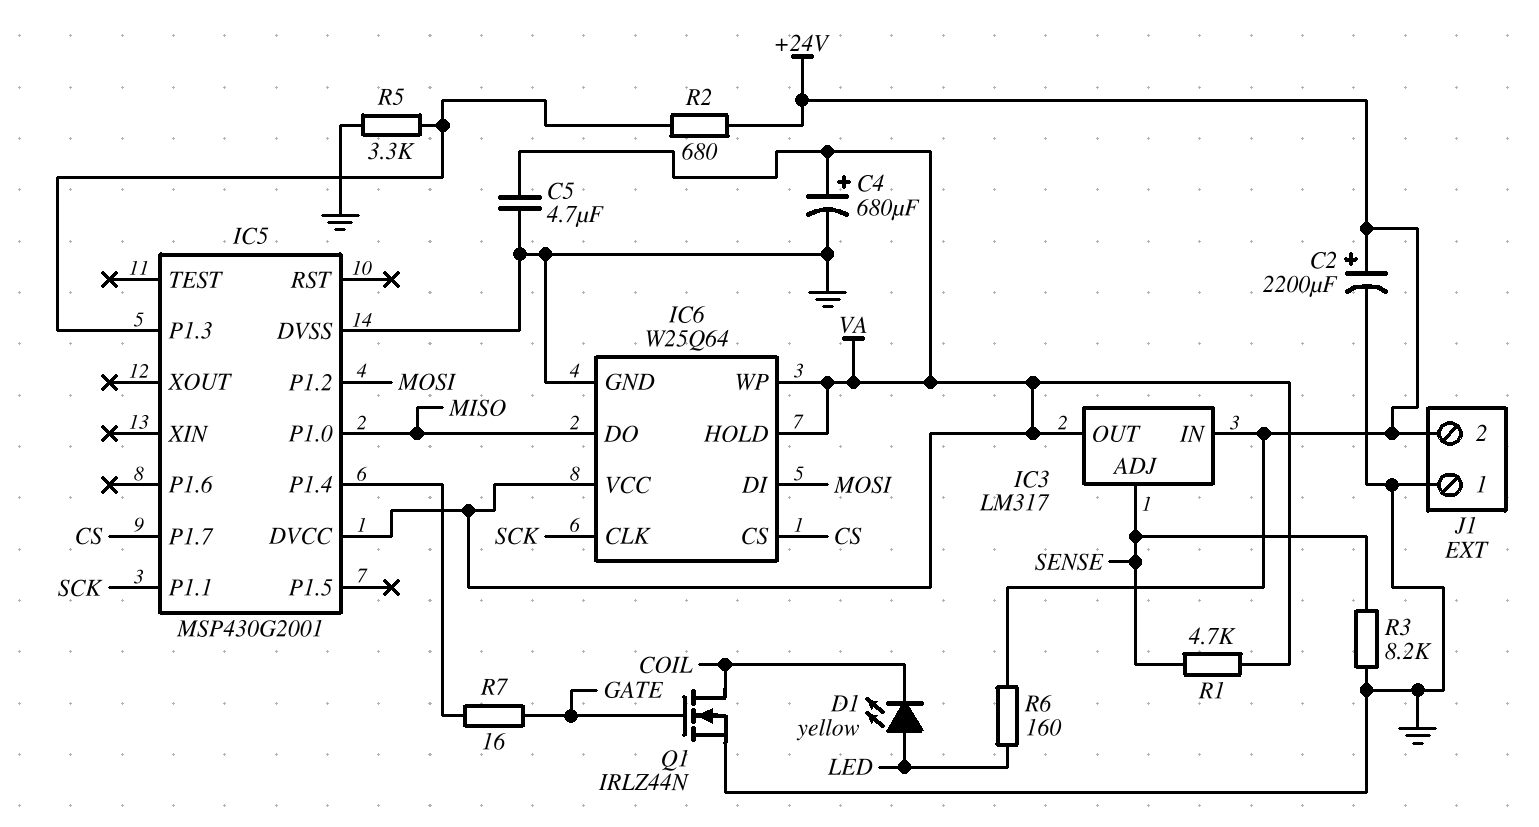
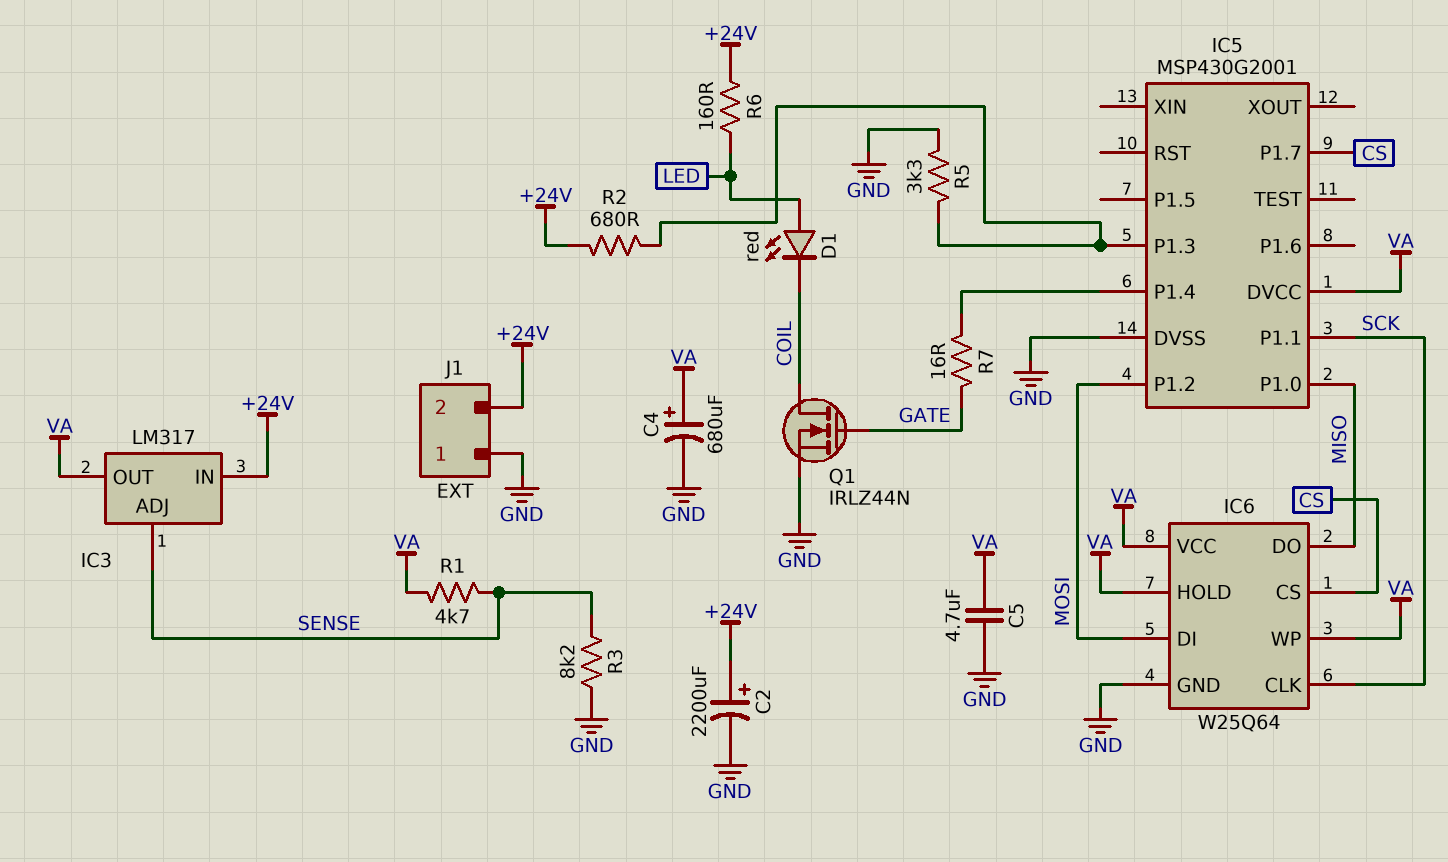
D1: LED yellow (A LED, K COIL) -> LED red (A LED, K COIL)

